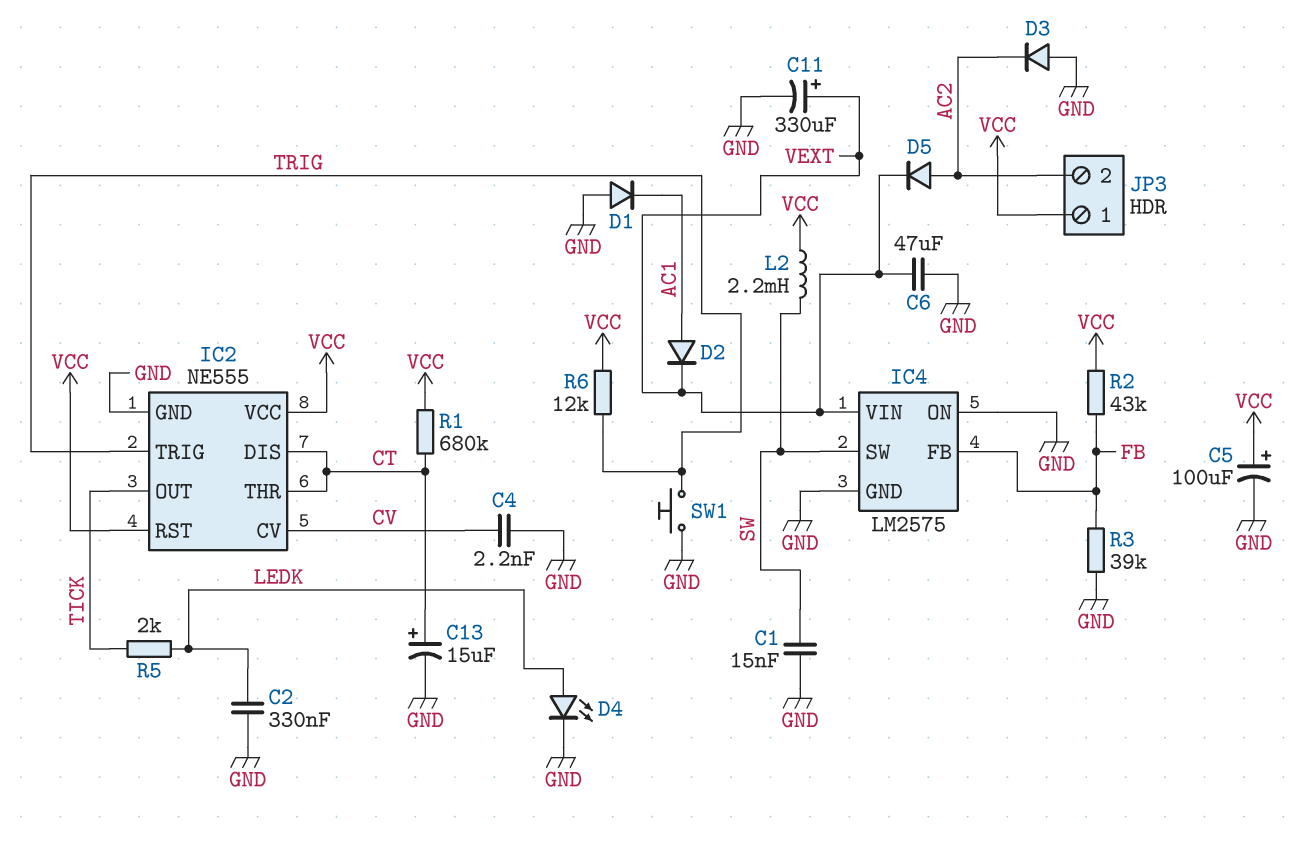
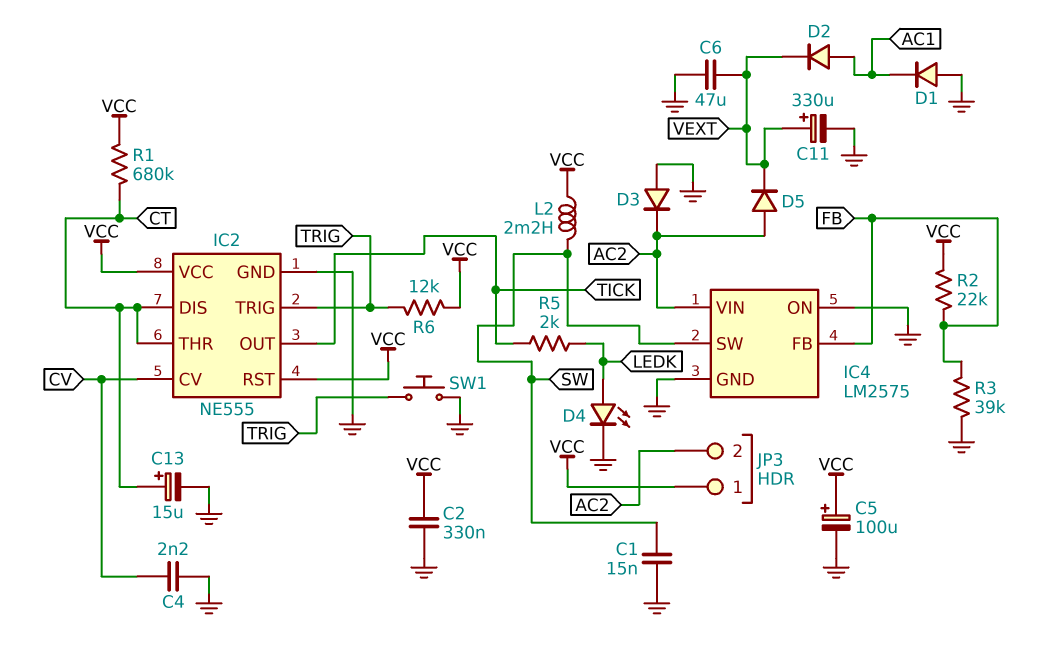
C2: 330nF (GND, LEDK) -> 330nF (GND, VCC)
IC4 pin VIN: VEXT -> AC2
R2: 43k (FB, VCC) -> 22k (FB, VCC)

